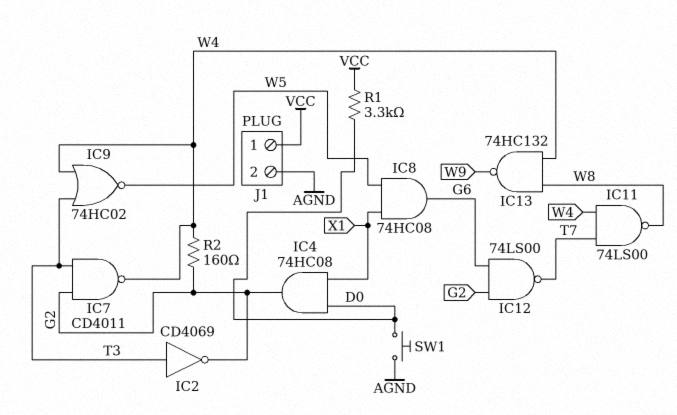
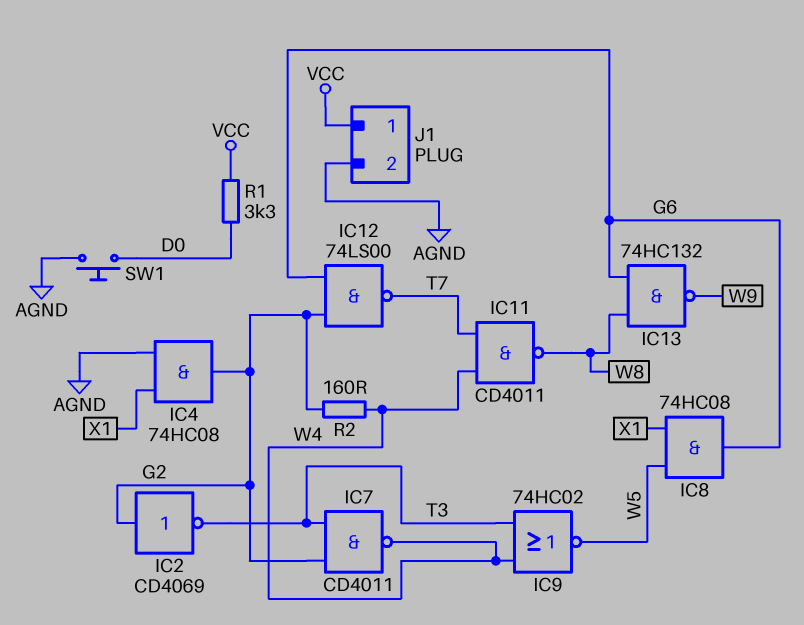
IC2: NOT CD4069 (in T3, out G2) -> NOT CD4069 (in G2, out T3)
IC4: AND 74HC08 (in D0, in X1, out G2) -> AND 74HC08 (in AGND, in X1, out G2)
IC11: NAND 74LS00 (in T7, in W4, out W8) -> NAND CD4011 (in T7, in W4, out W8)
IC13: NAND 74HC132 (in W4, in W8, out W9) -> NAND 74HC132 (in G6, in W8, out W9)

